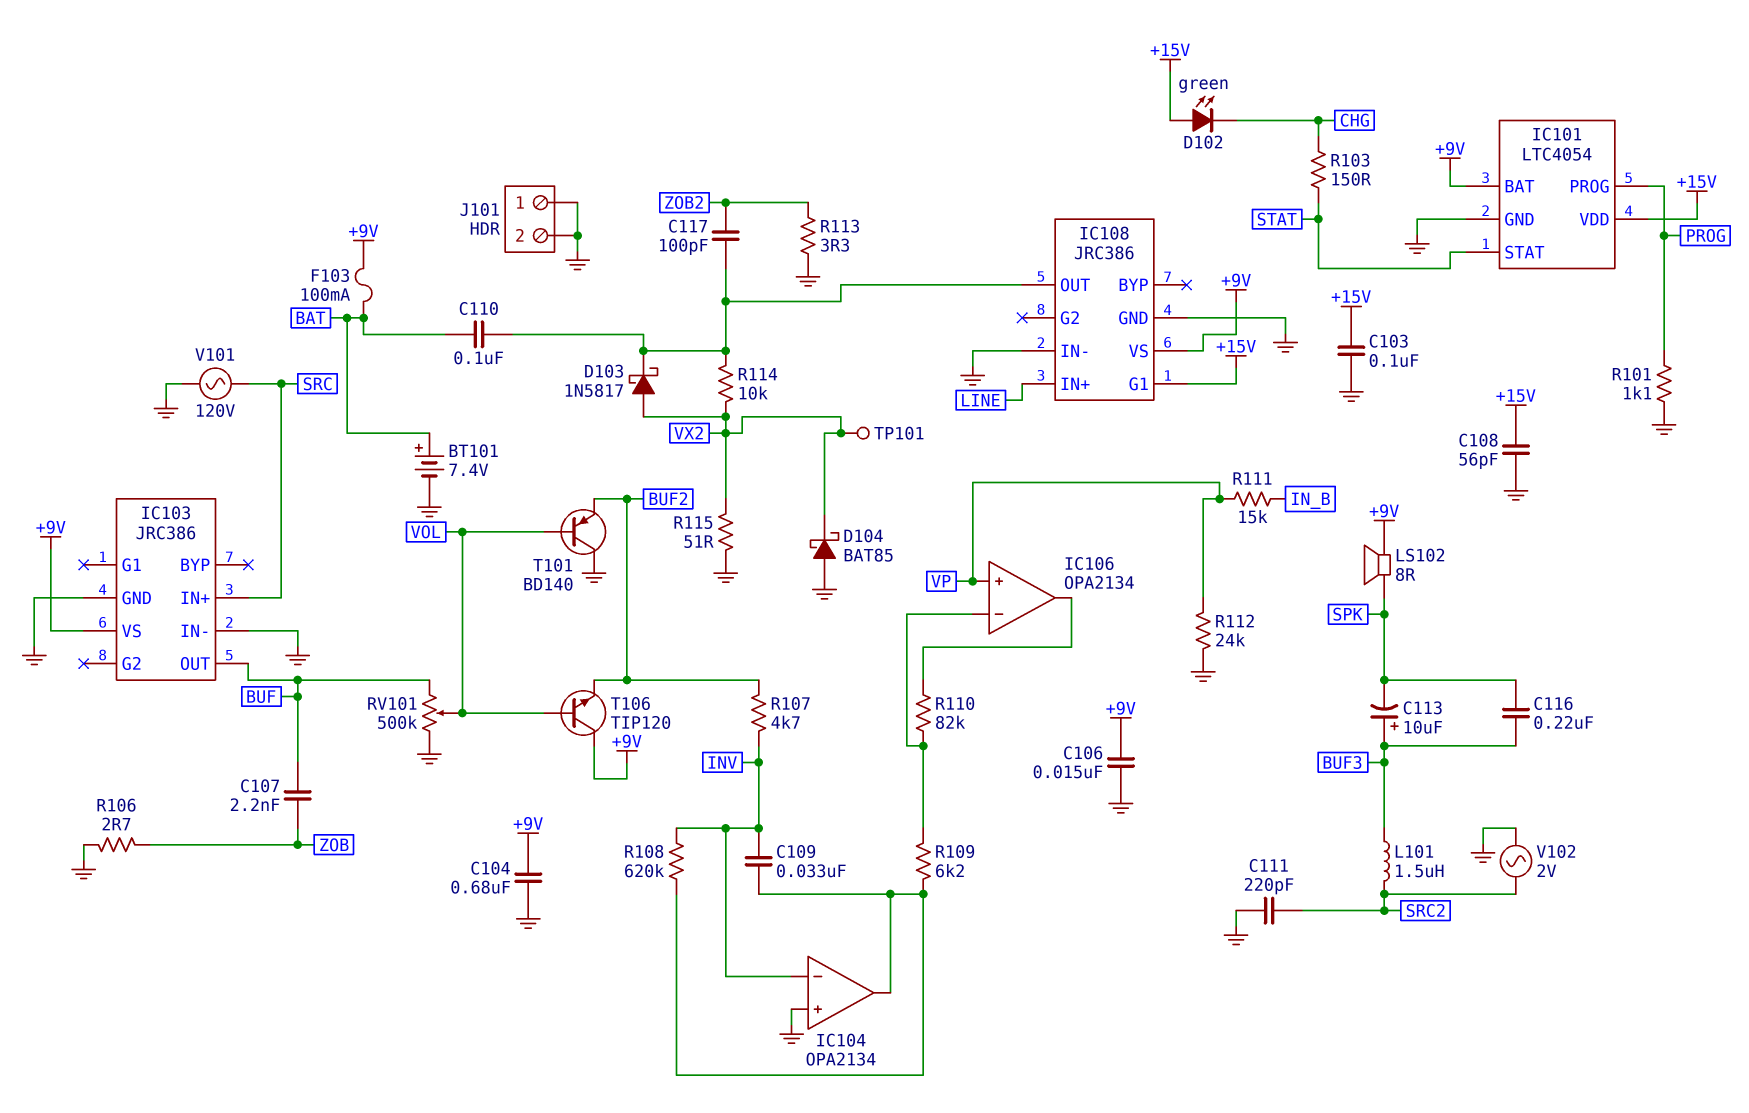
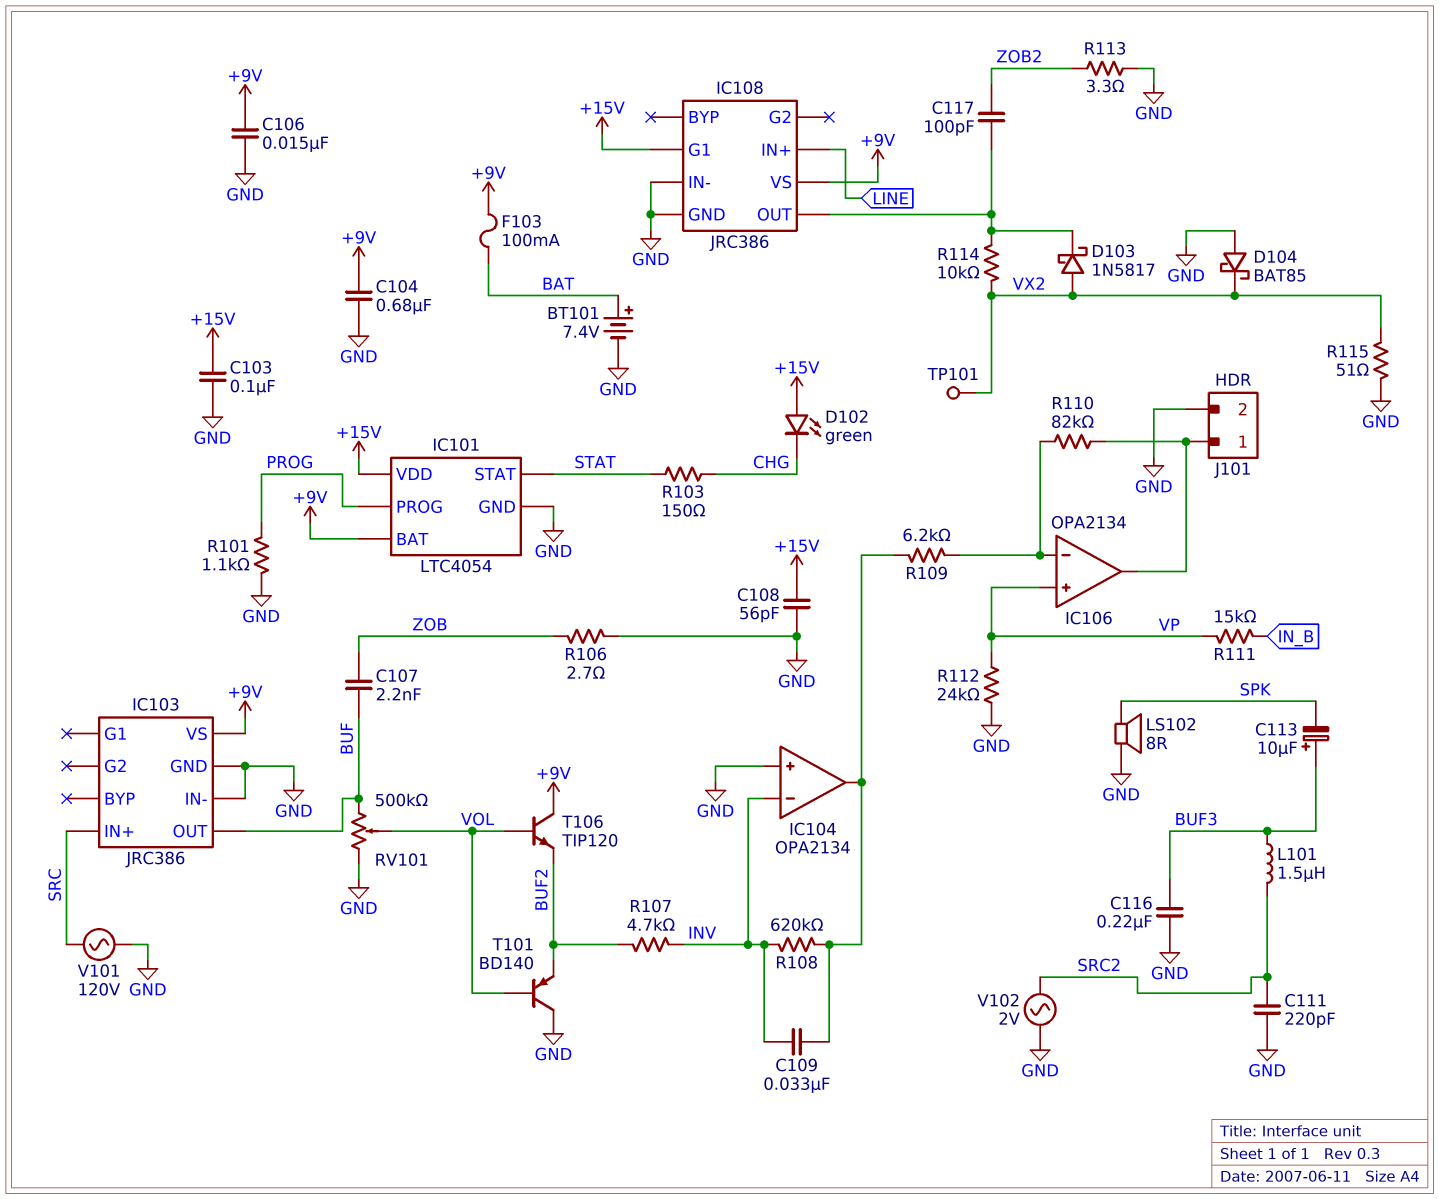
C110: 100nF (BAT, IC108/OUT) -> none
C116: 220nF (BUF3, SPK) -> 220nF (BUF3, GND)
J101 pin 1: GND -> IC106/out
LS102: speaker 8R (+9V, SPK) -> speaker 8R (GND, SPK)

